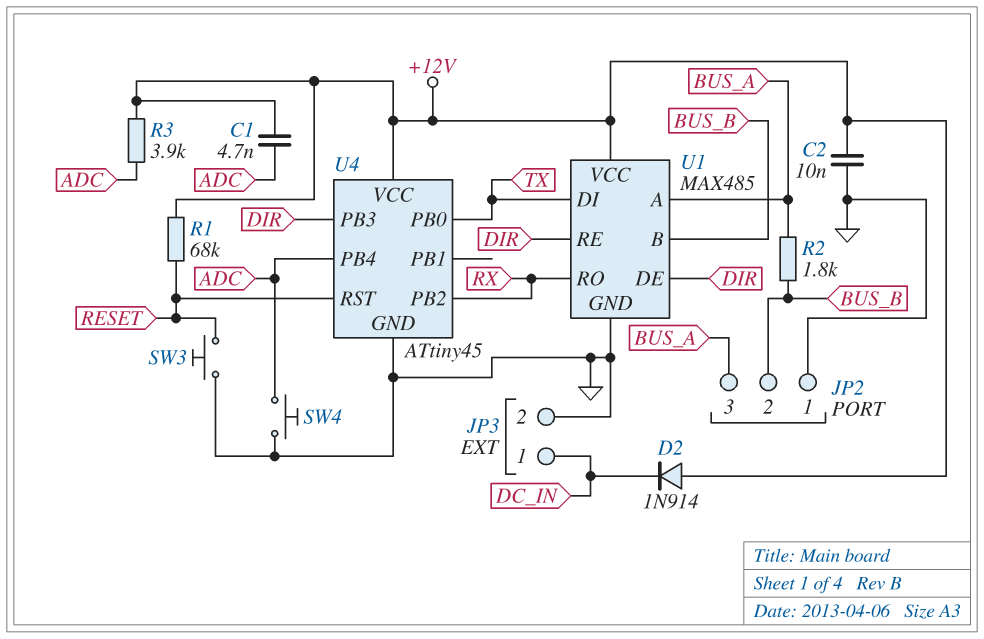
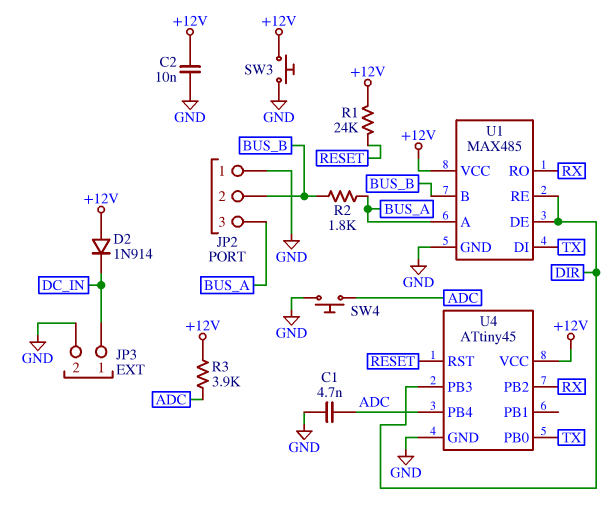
C1: 4.7nF (+12V, ADC) -> 4.7nF (ADC, GND)
R1: 68k (+12V, RESET) -> 24k (+12V, RESET)
SW3: button (GND, RESET) -> button (+12V, GND)

